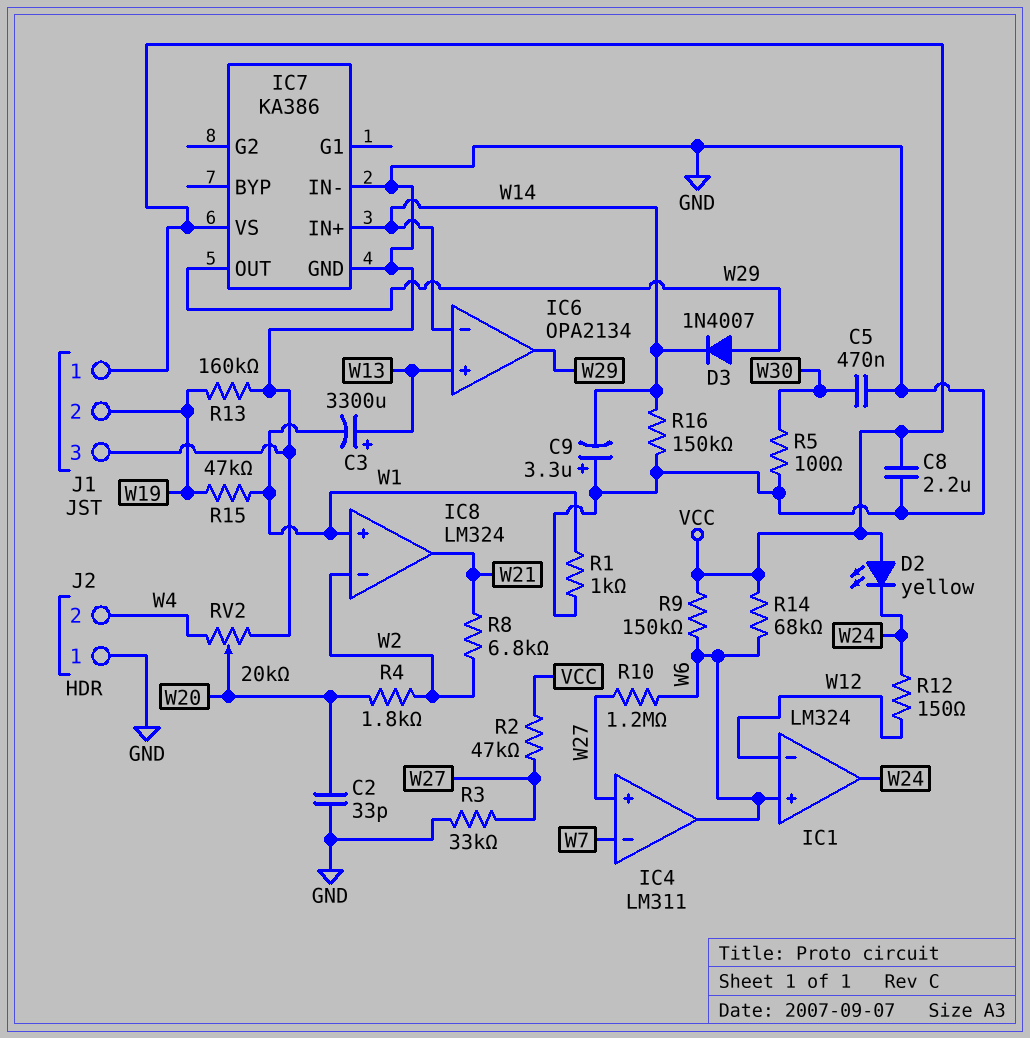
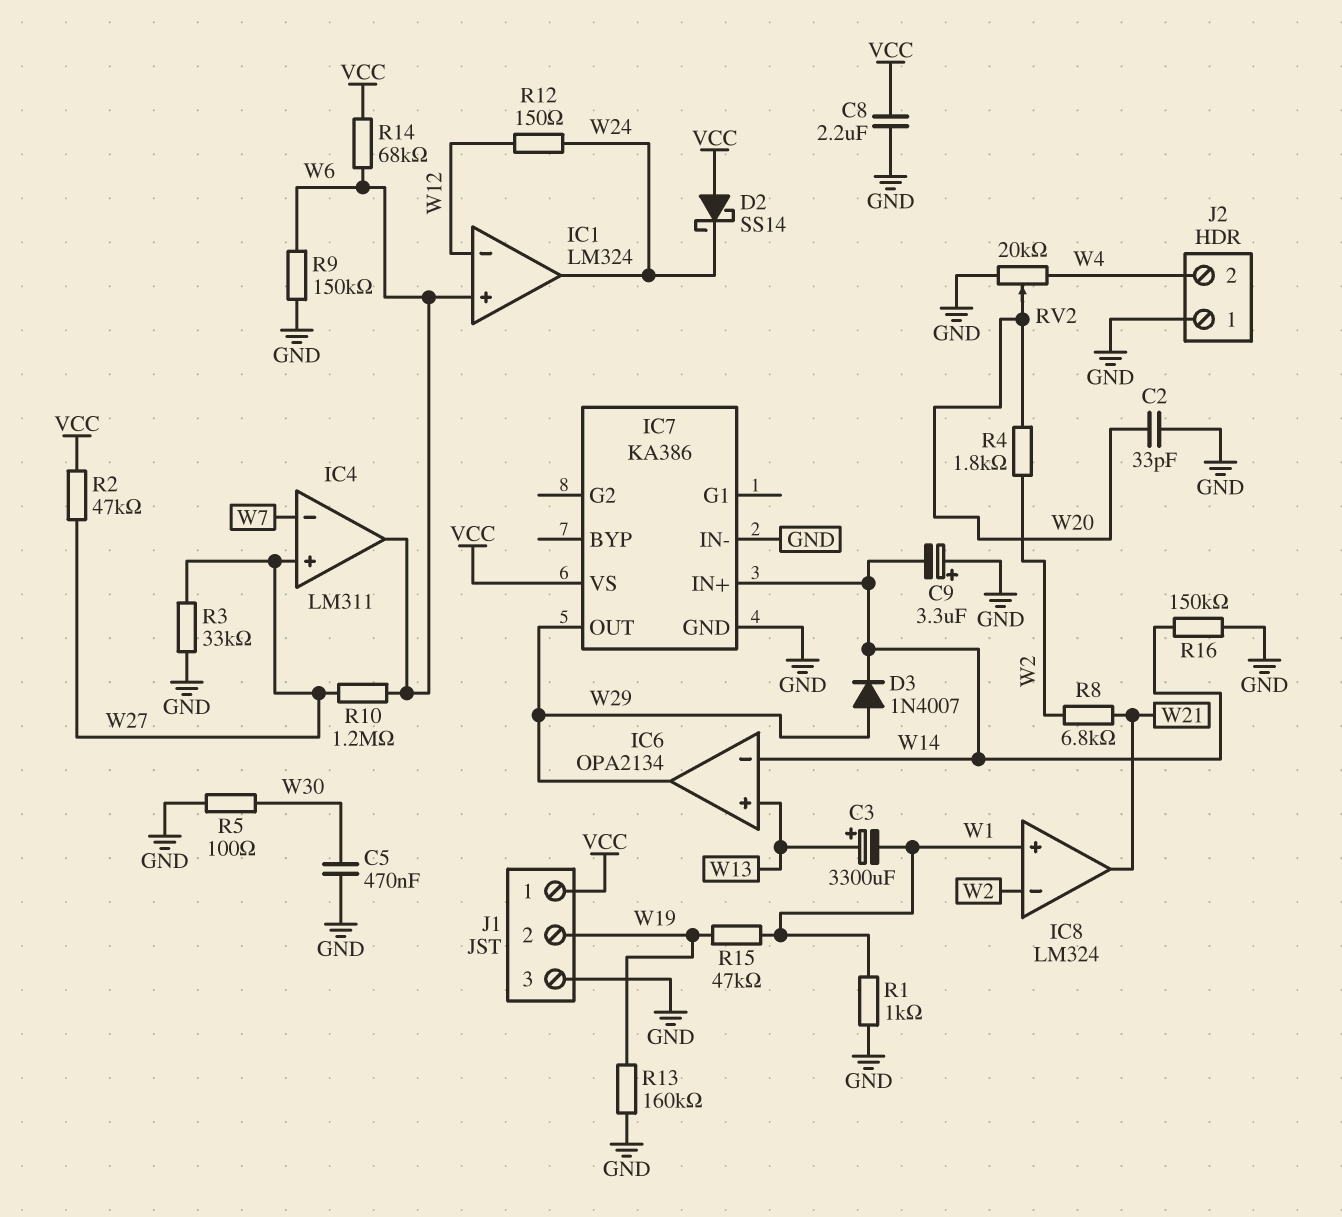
D2: LED yellow (A VCC, K W24) -> schottky SS14 (A VCC, K W24)
R9: 150k (VCC, W6) -> 150k (GND, W6)

